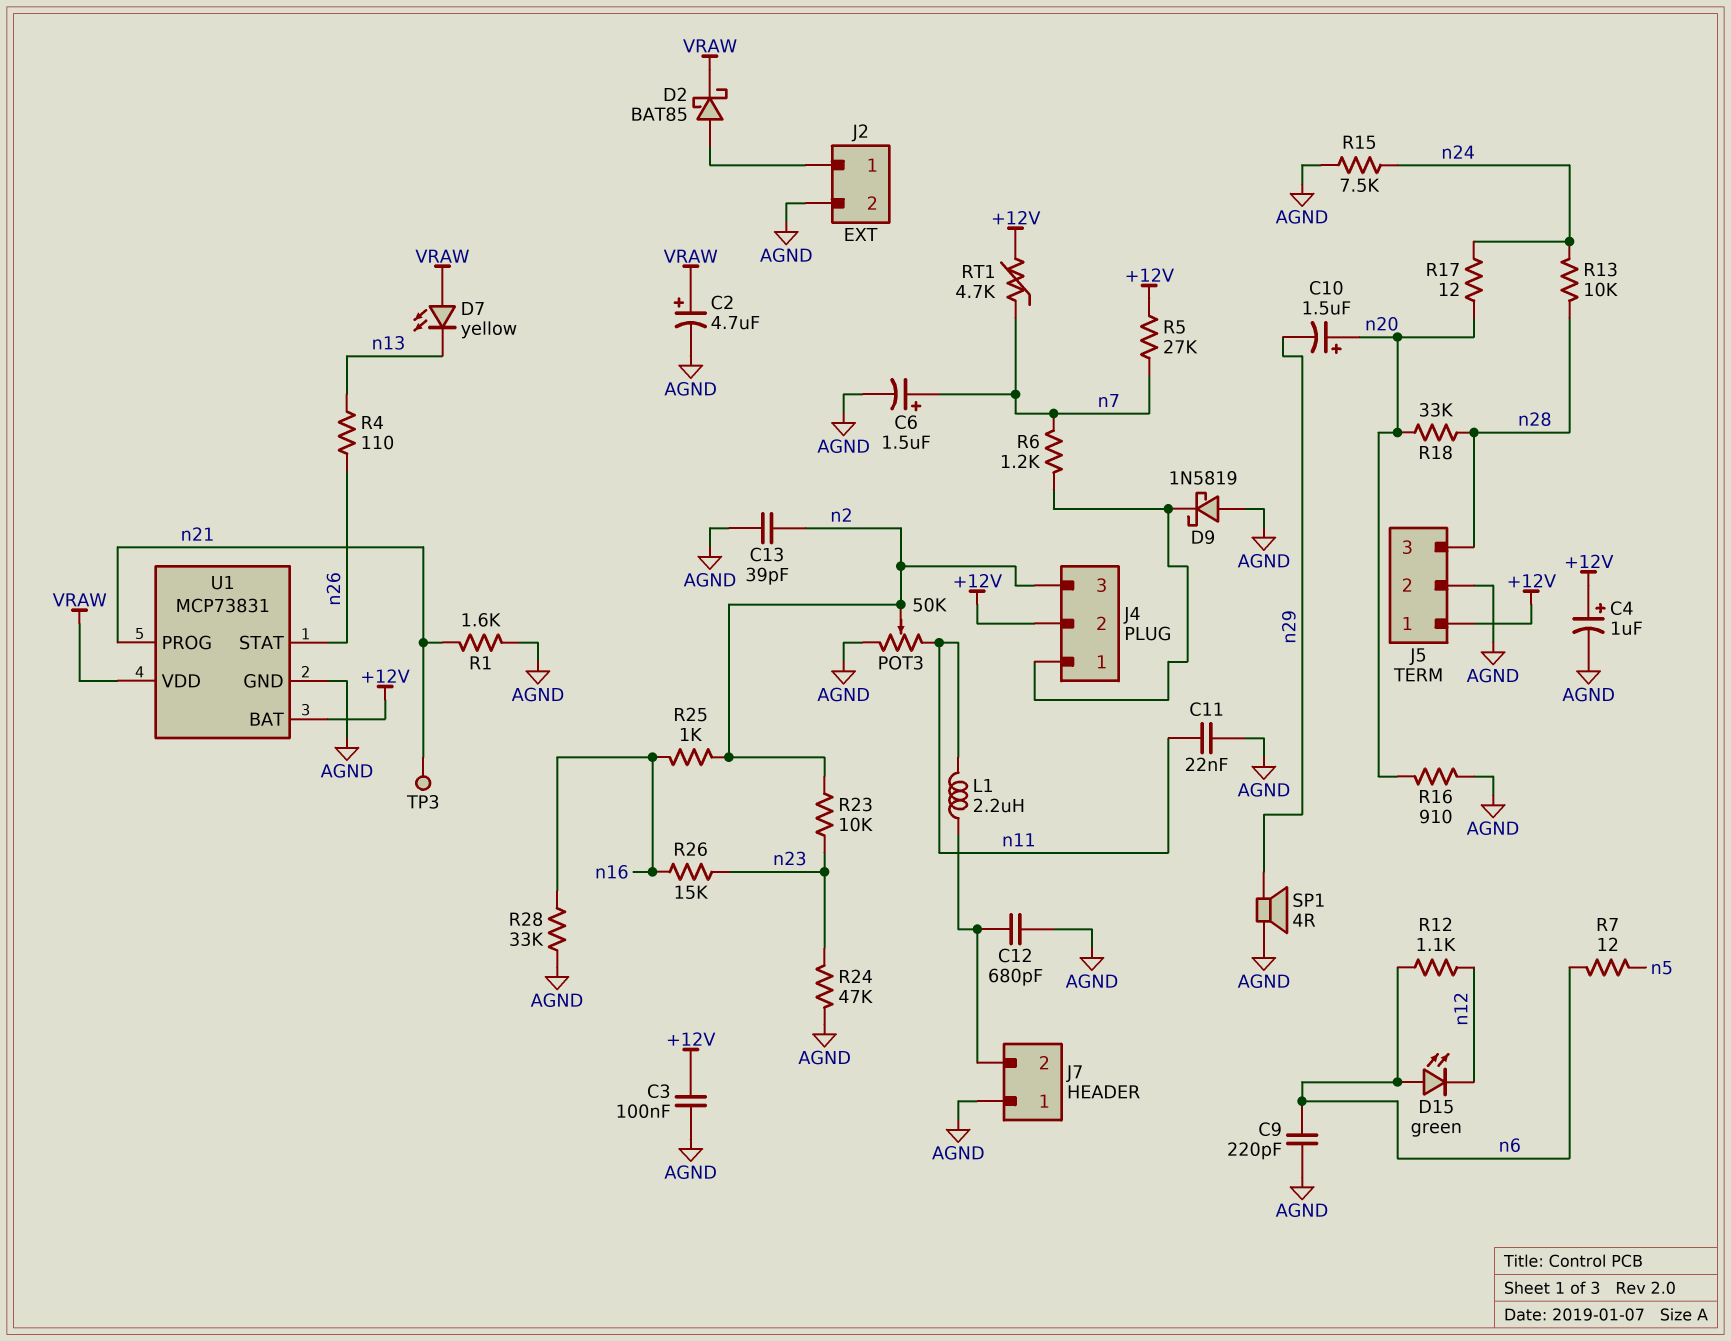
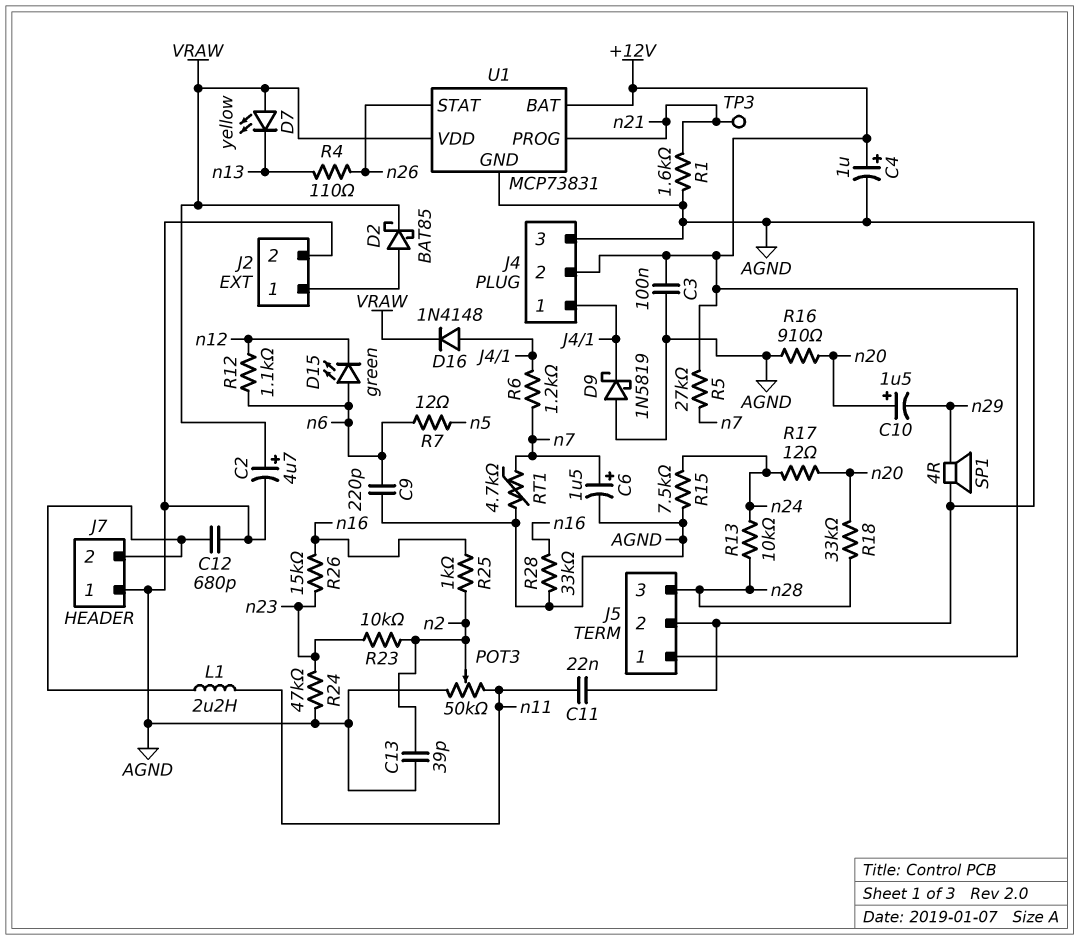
D16: none -> diode 1N4148 (A J4/1, K VRAW)
J4 pin 3: n2 -> AGND
RT1: 4.7k (+12V, n7) -> 4.7k (AGND, n7)

